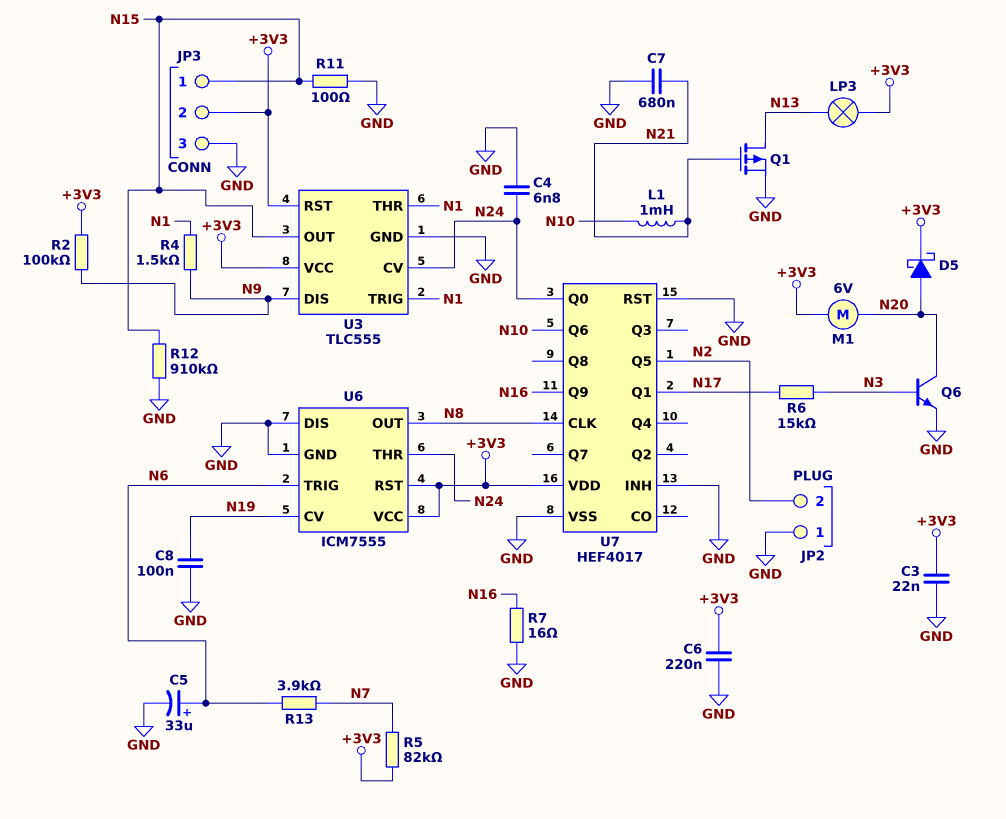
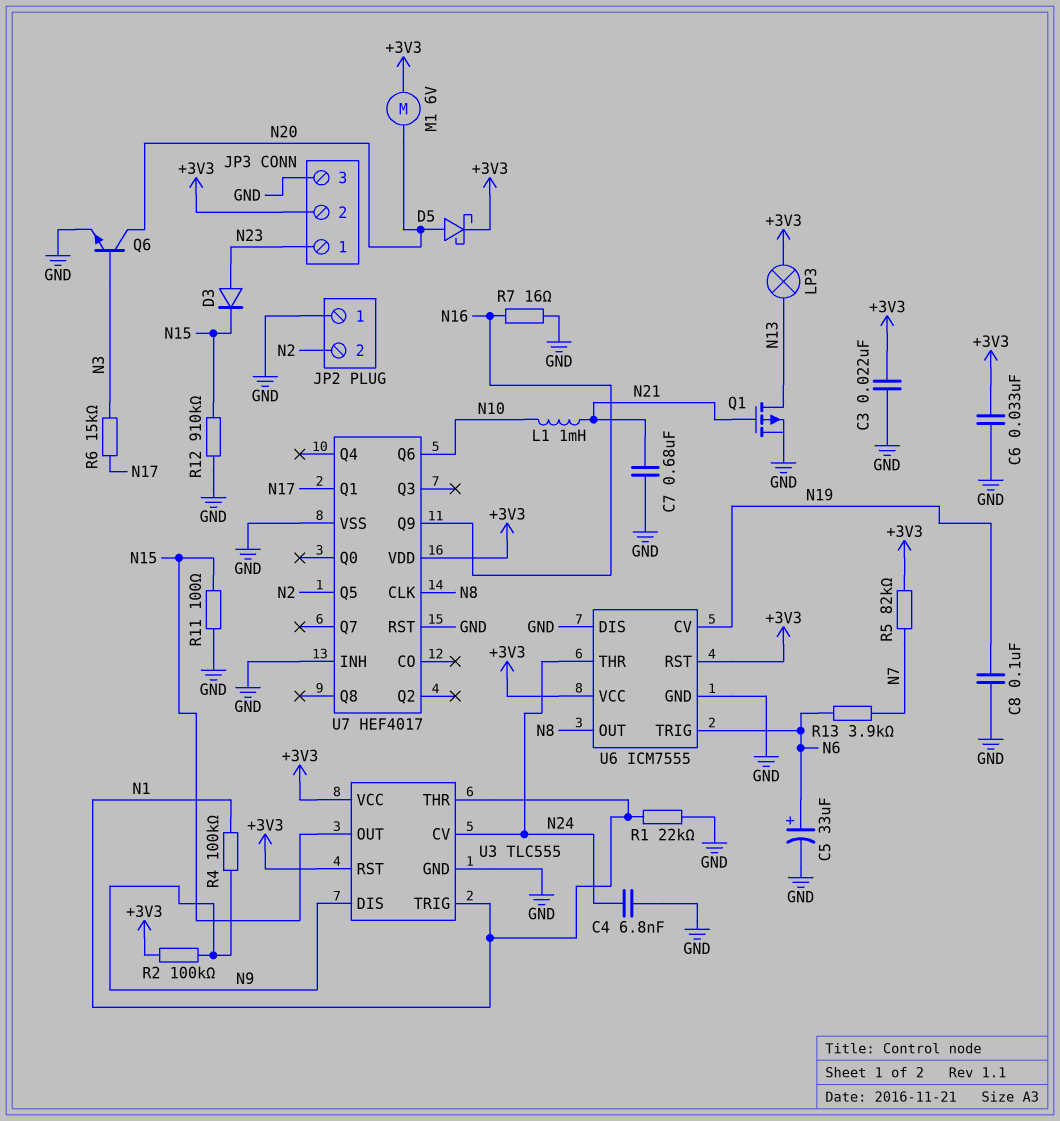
C6: 220nF (+3V3, GND) -> 33nF (+3V3, GND)
D3: none -> diode (A N23, K N15)
JP3 pin 1: N15 -> N23
R1: none -> 22k (GND, N1)
R4: 1.5k (N1, N9) -> 100k (N1, N9)
U7 pin Q0: N24 -> none

